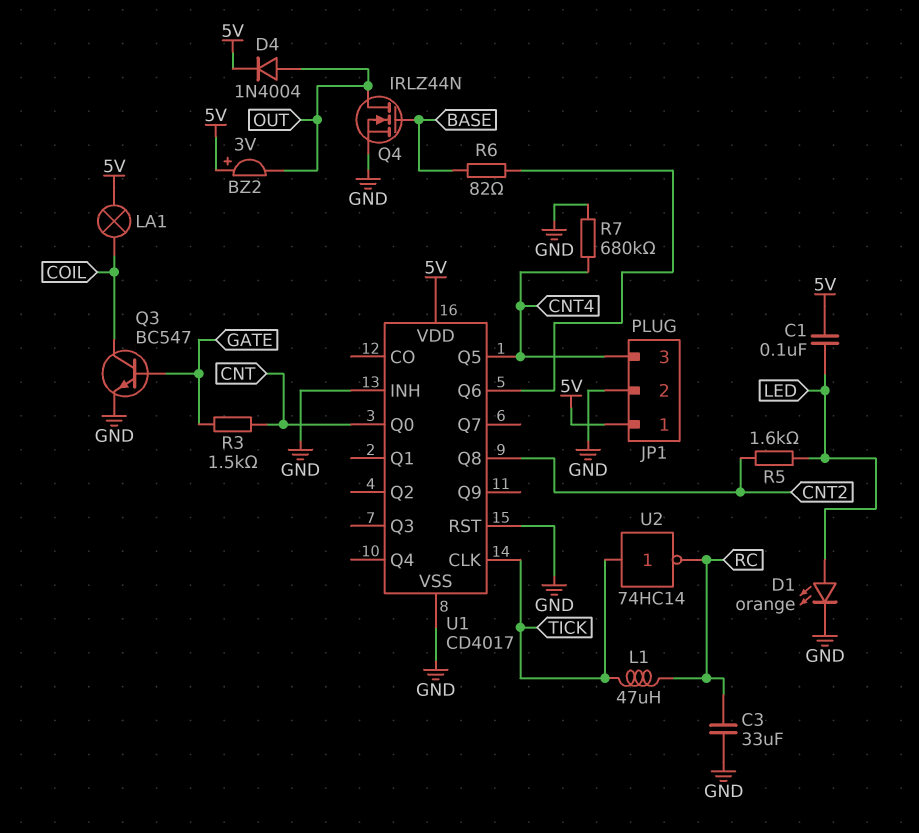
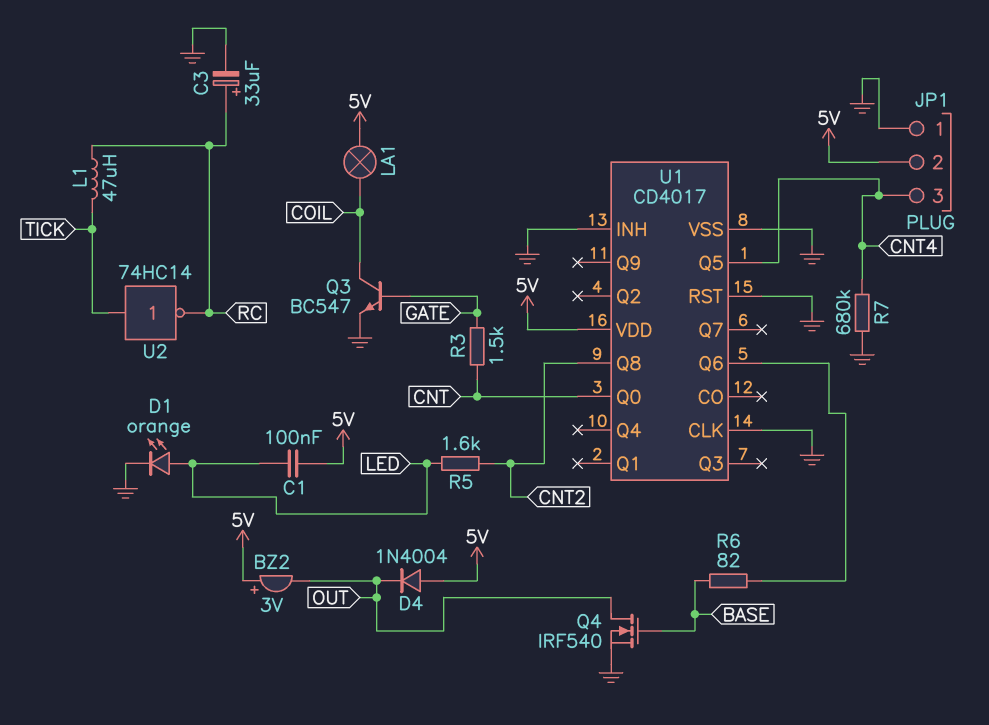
C3: 33uF (GND, RC) -> 33uF (plus RC, minus GND)
D4: diode 1N4004 (A OUT, K 5V) -> diode 1N4004 (A 5V, K OUT)
JP1 pin 1: 5V -> GND
JP1 pin 2: GND -> 5V
Q4: NMOS IRLZ44N (G BASE, D OUT, S GND) -> NMOS IRF540 (G BASE, D OUT, S GND)
U1 pin CLK: TICK -> GND

